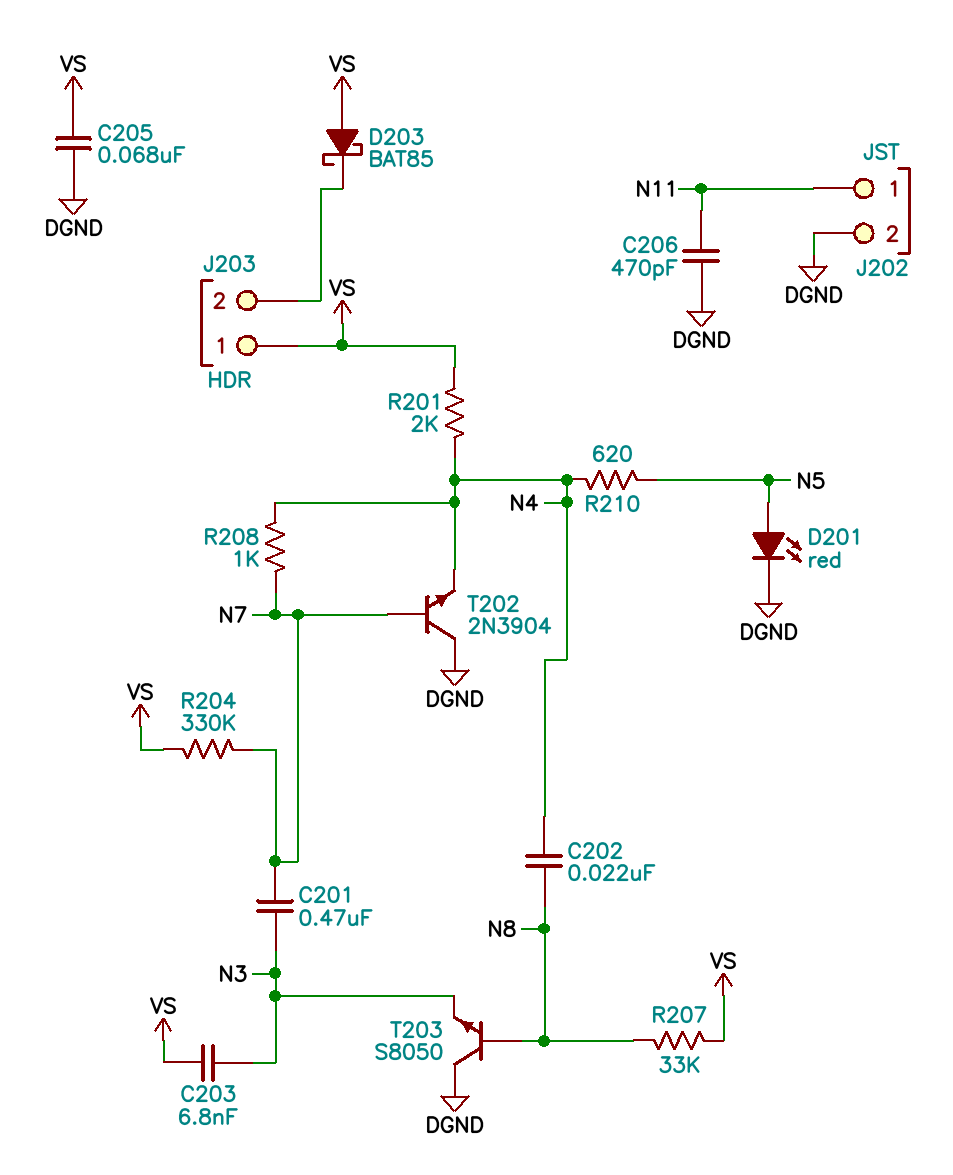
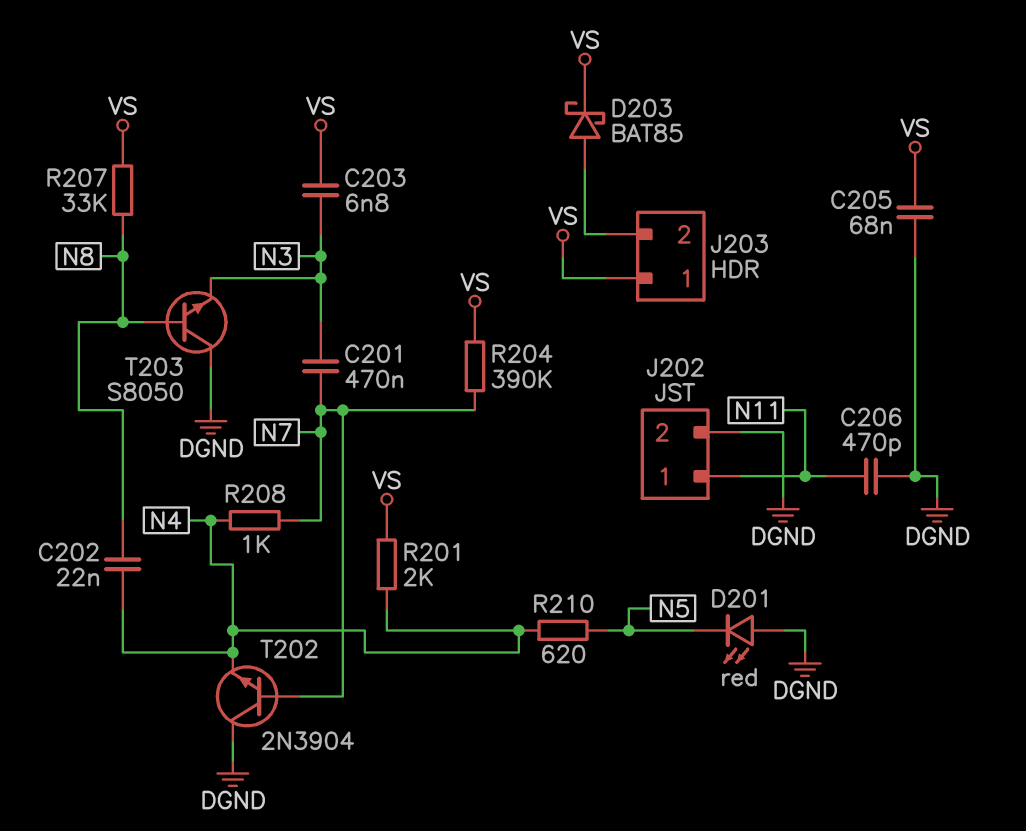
D201: LED red (A N5, K DGND) -> LED red (A DGND, K N5)
D203: schottky BAT85 (A VS, K J203/2) -> schottky BAT85 (A J203/2, K VS)
R204: 330k (N7, VS) -> 390k (N7, VS)

